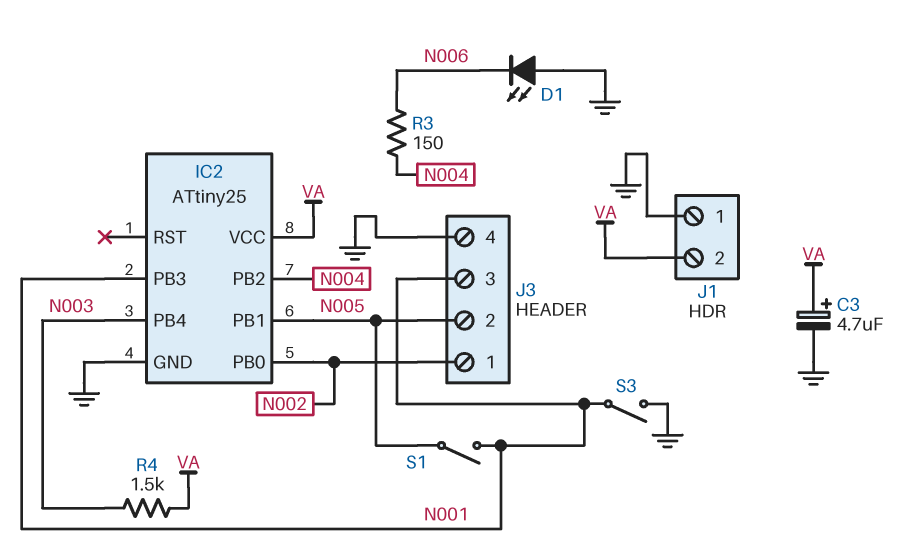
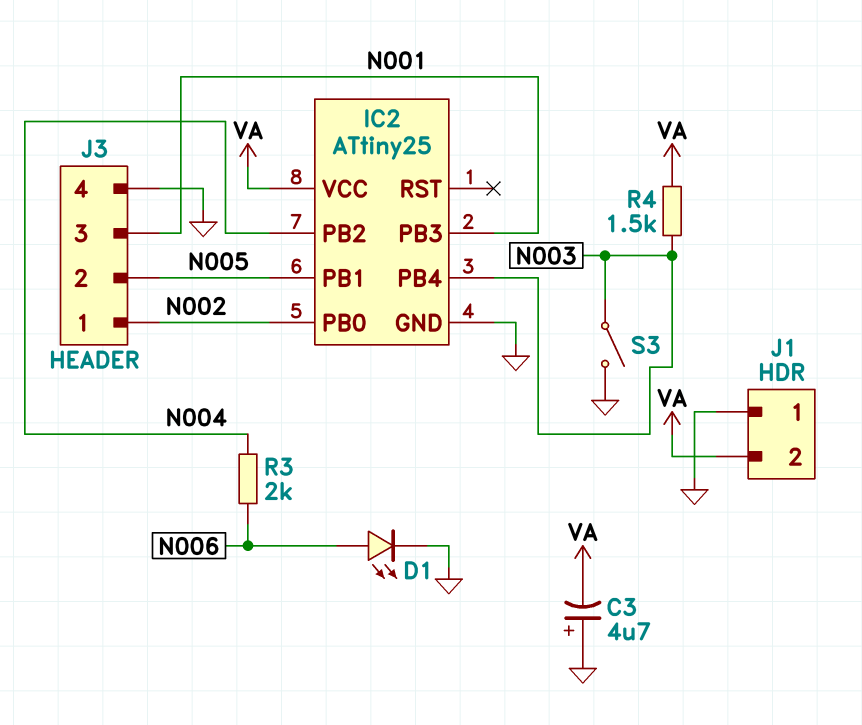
C3: 4.7uF (plus VA, minus GND) -> 4.7uF (plus GND, minus VA)
D1: LED (A GND, K N006) -> LED (A N006, K GND)
R3: 150 (N004, N006) -> 2k (N004, N006)
S1: switch (N001, N005) -> none
S3: switch (GND, N001) -> switch (GND, N003)

